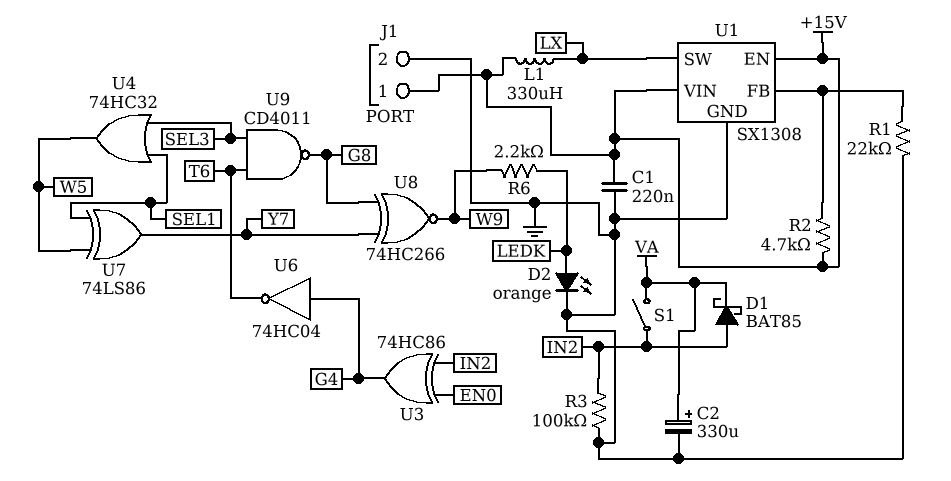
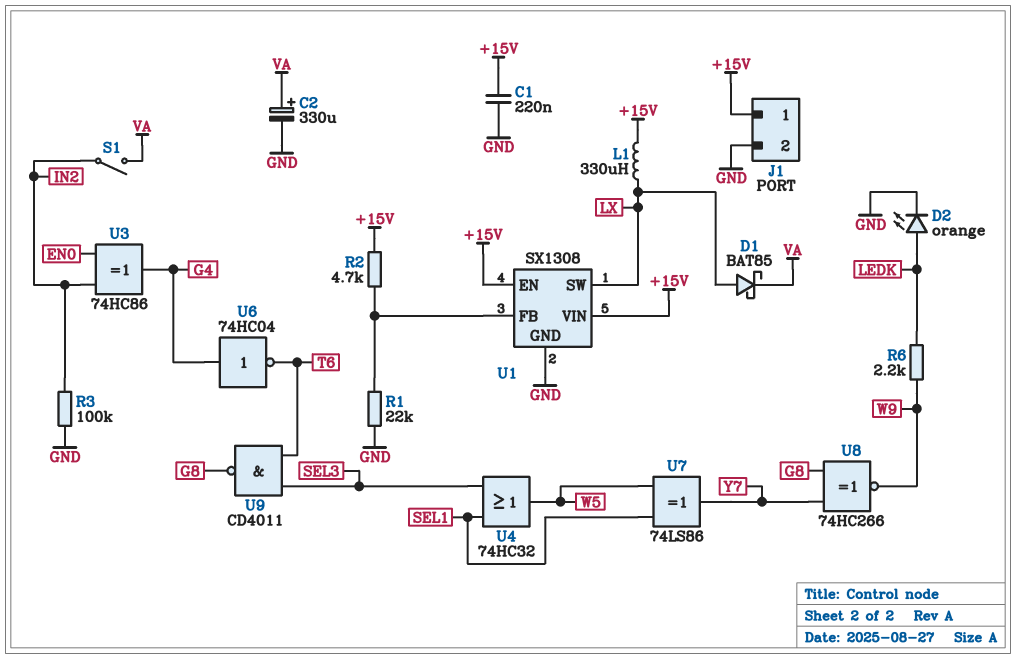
D1: schottky BAT85 (A IN2, K VA) -> schottky BAT85 (A LX, K VA)

